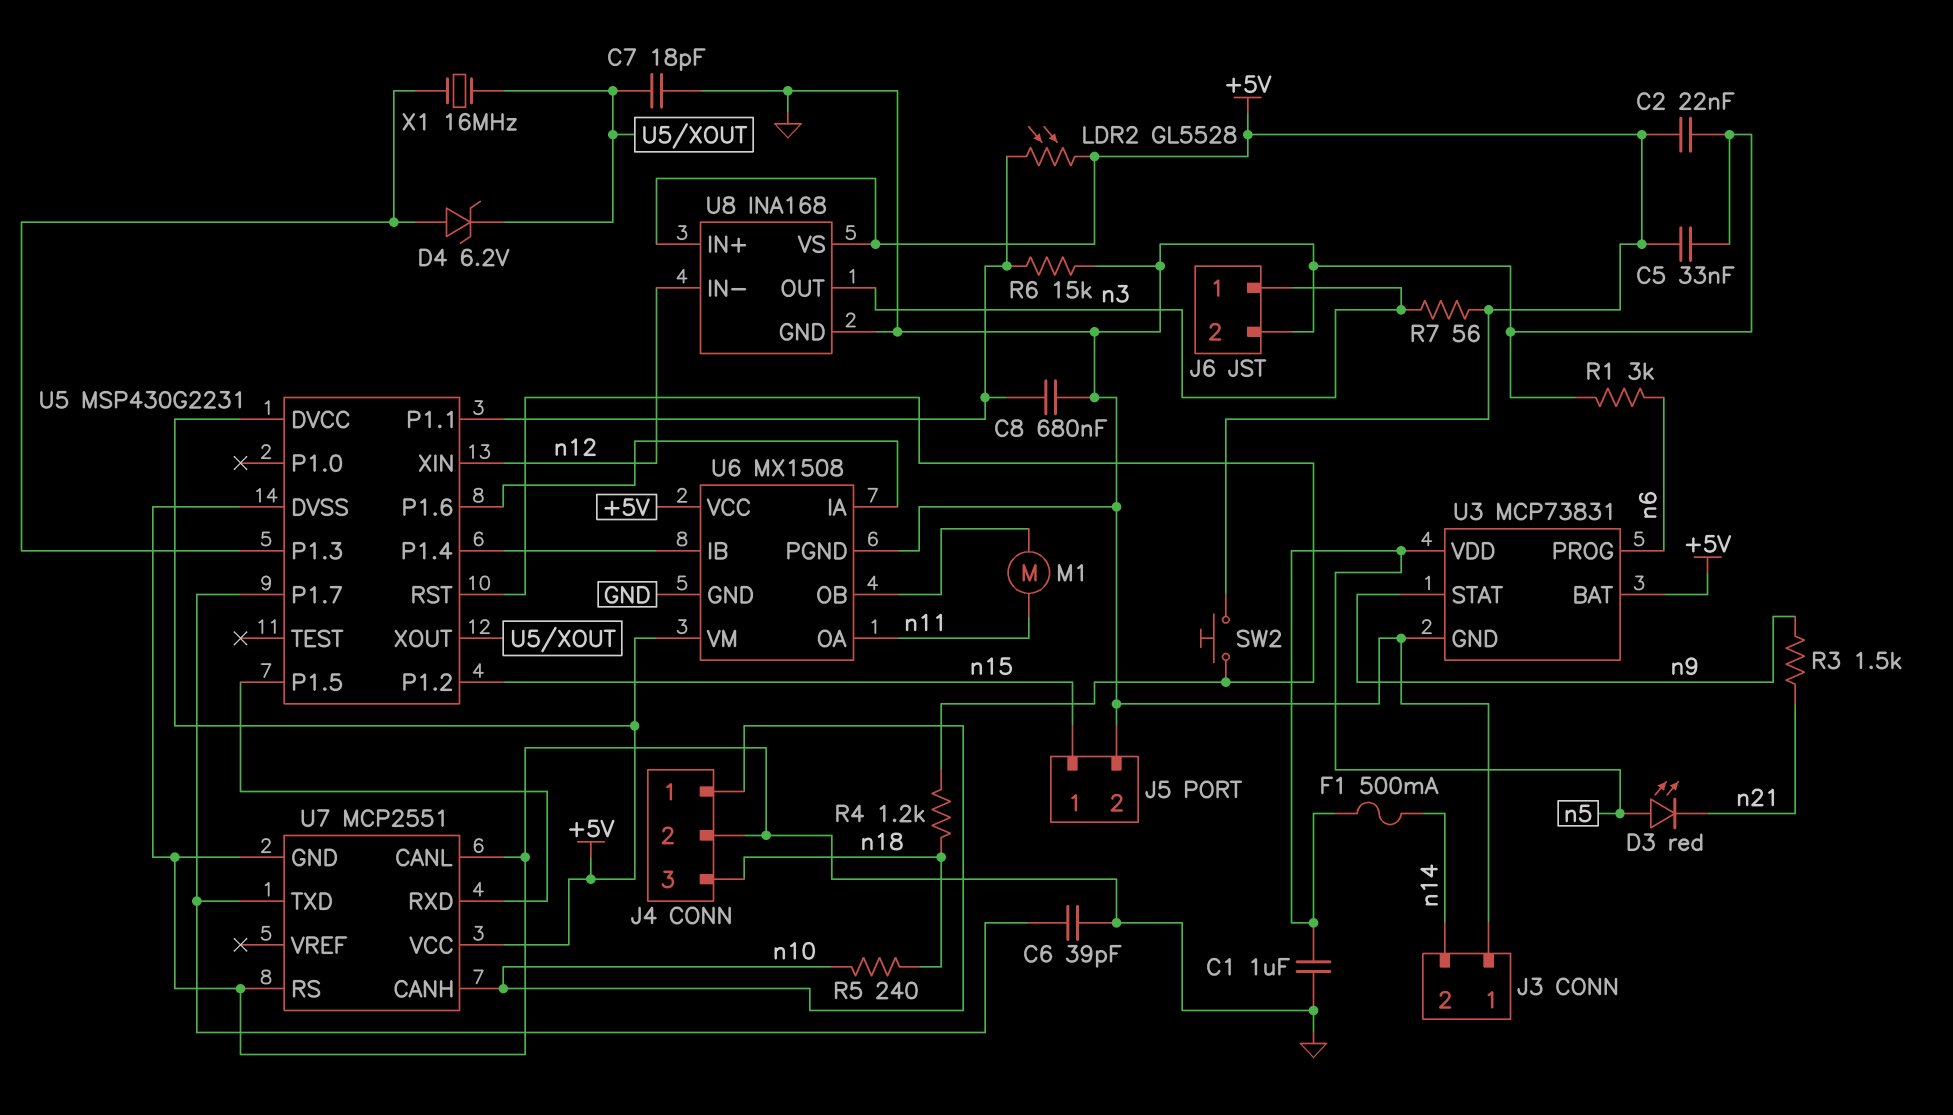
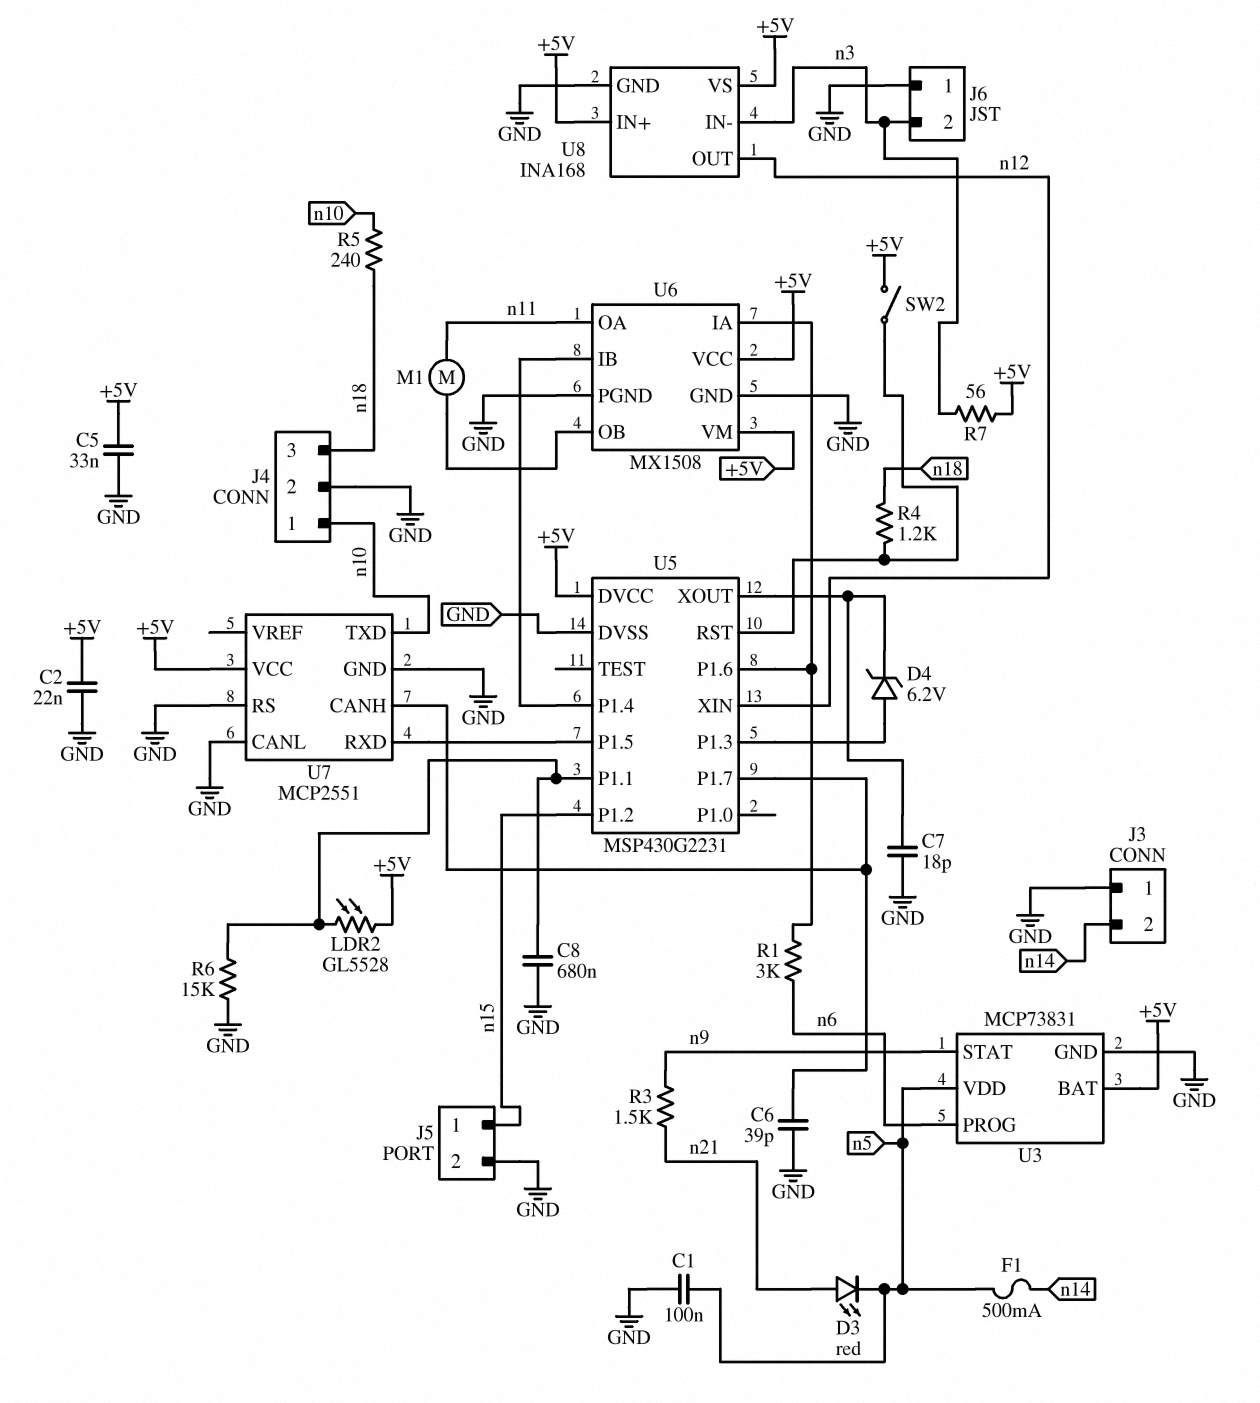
C1: 1uF (GND, n5) -> 100nF (GND, n5)
D3: LED red (A n5, K n21) -> LED red (A n21, K n5)
J6 pin 1: n3 -> GND
J6 pin 2: GND -> n3
R1: 3k (GND, n6) -> 3k (U5/P1.6, n6)
SW2: button (+5V, U5/RST) -> switch (+5V, U5/RST)
U7 pin CANH: n10 -> U5/P1.7
U7 pin TXD: U5/P1.7 -> n10
U8 pin IN-: n12 -> n3
U8 pin OUT: n3 -> n12
X1: 16MHz (U5/P1.3, U5/XOUT) -> none

